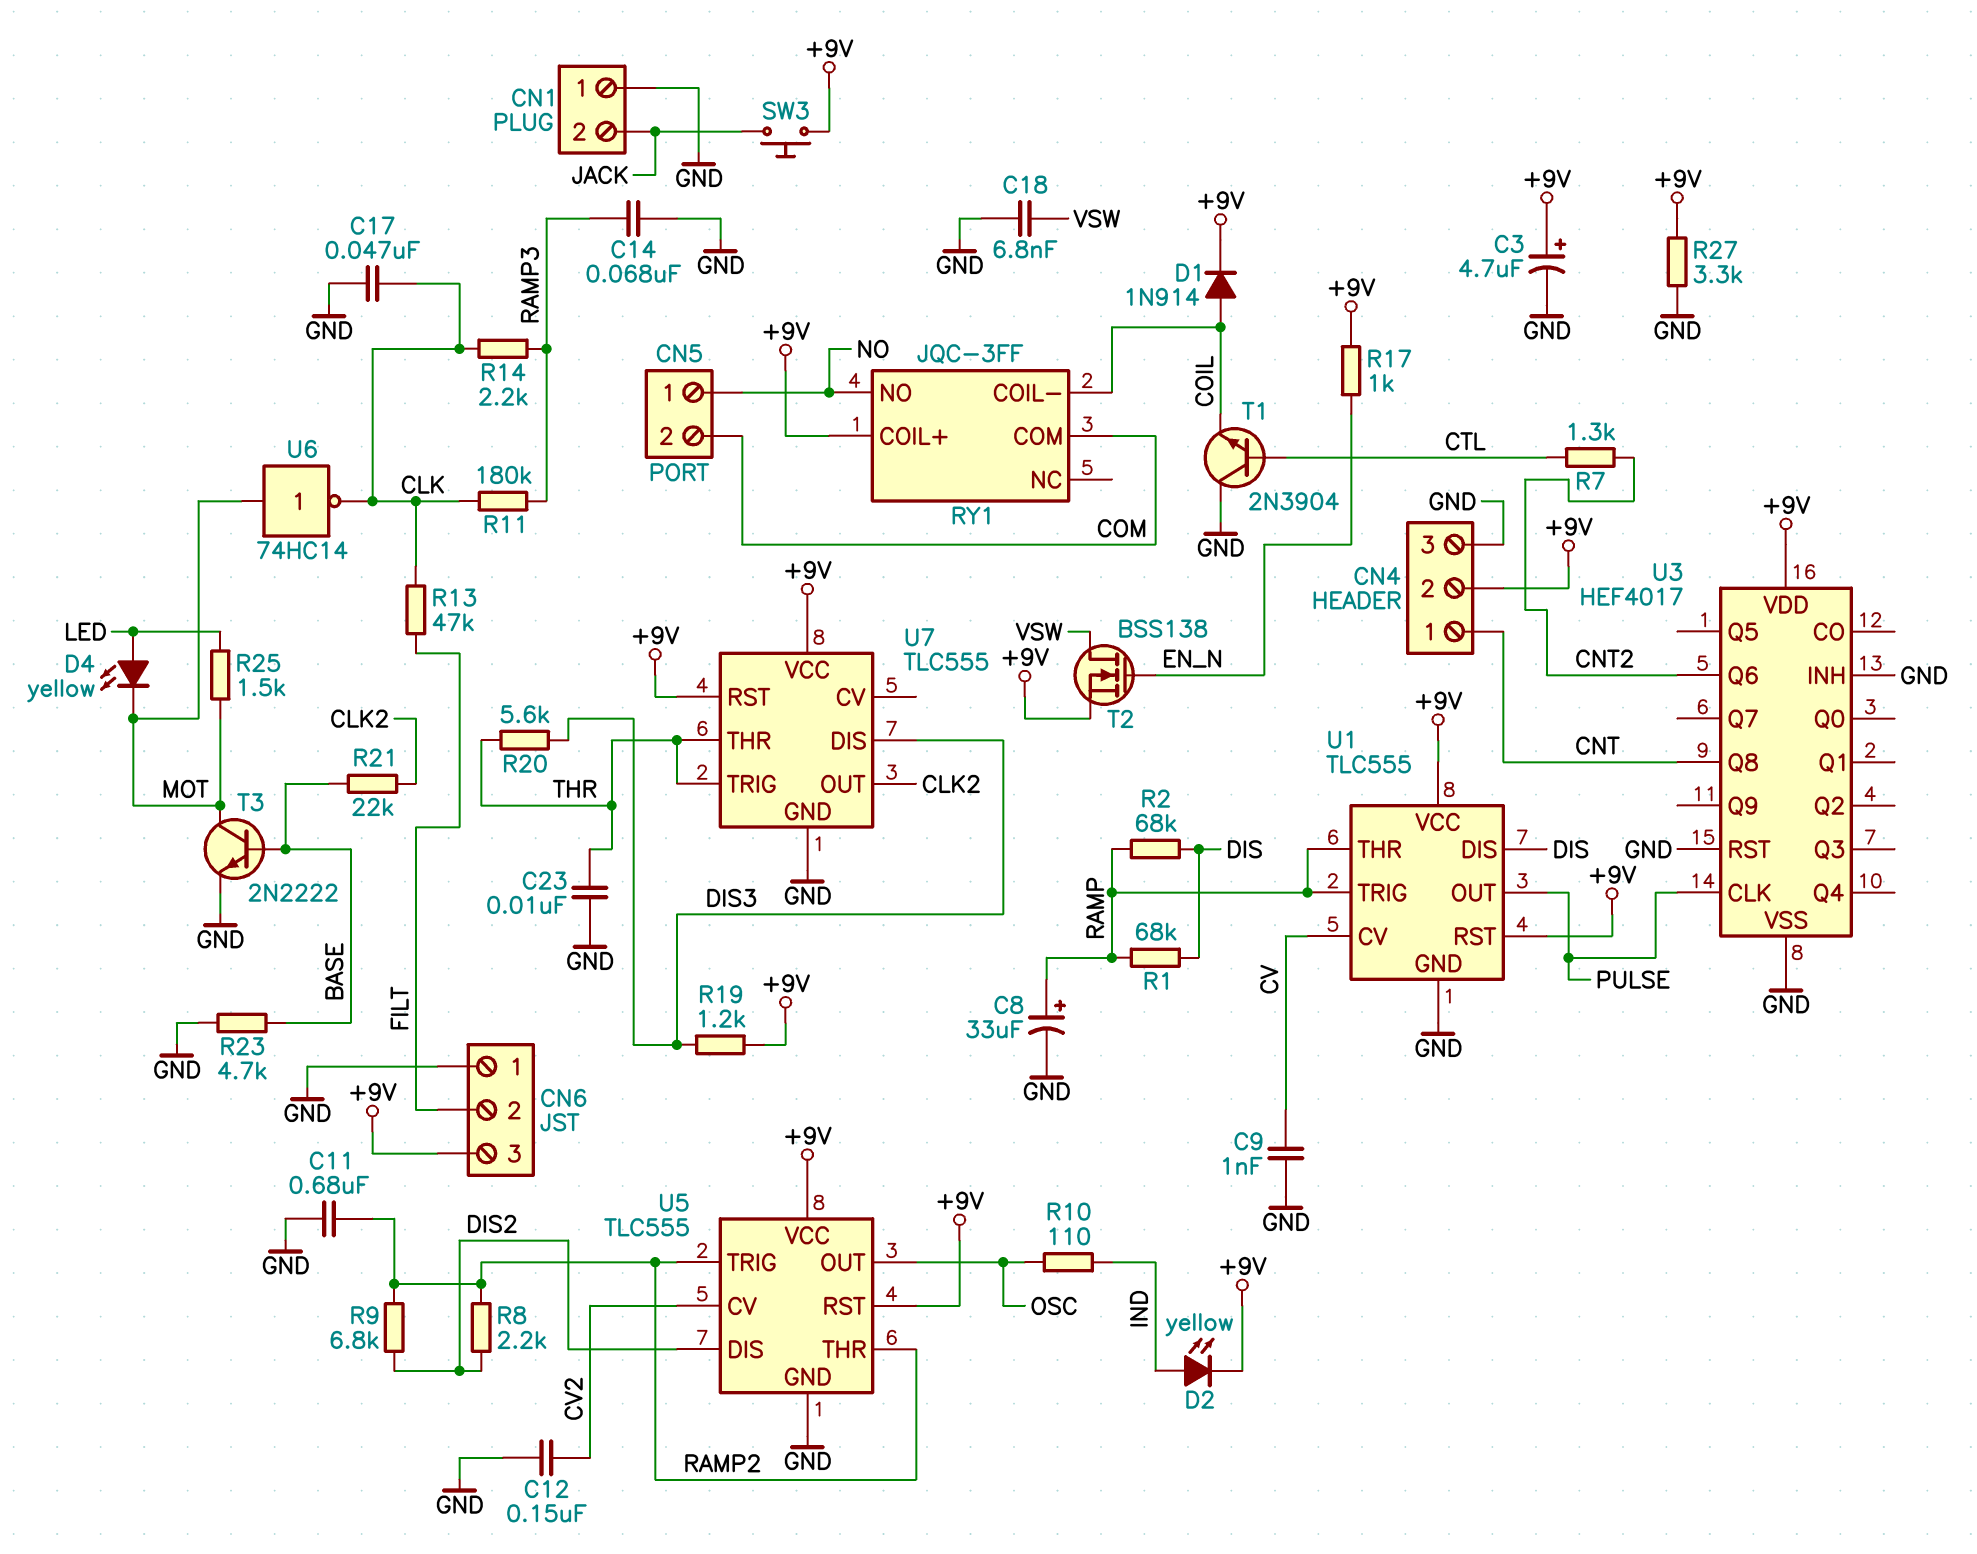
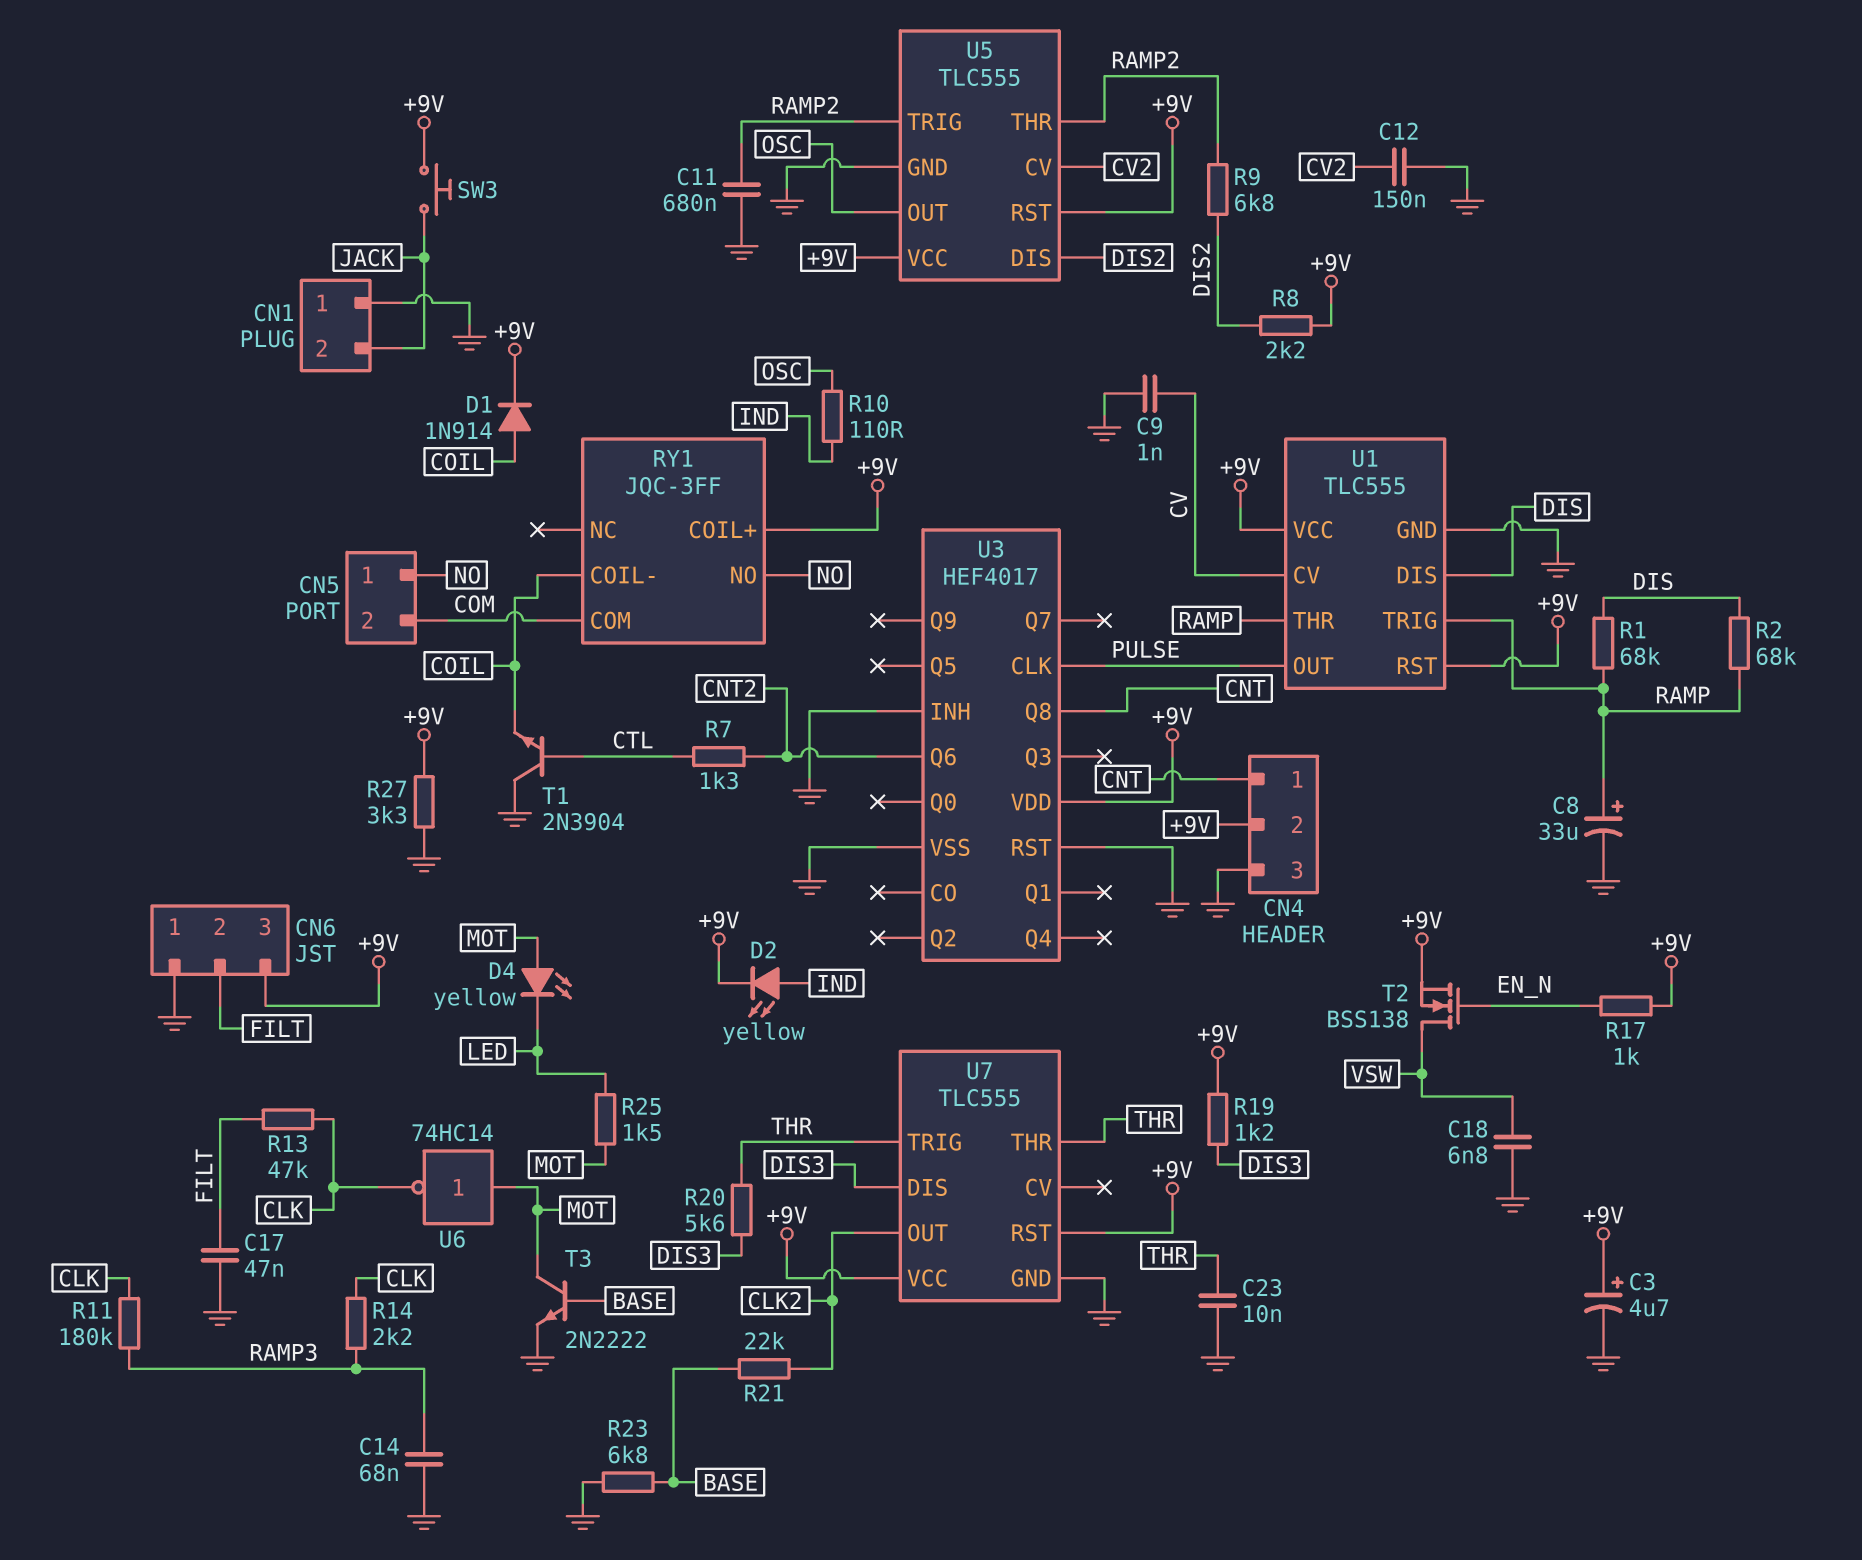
C17: 47nF (CLK, GND) -> 47nF (FILT, GND)
D4: LED yellow (A LED, K MOT) -> LED yellow (A MOT, K LED)
R8: 2.2k (DIS2, RAMP2) -> 2.2k (+9V, DIS2)
R23: 4.7k (BASE, GND) -> 6.8k (BASE, GND)

